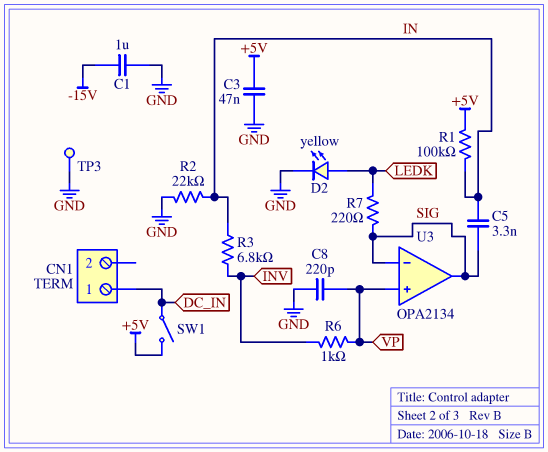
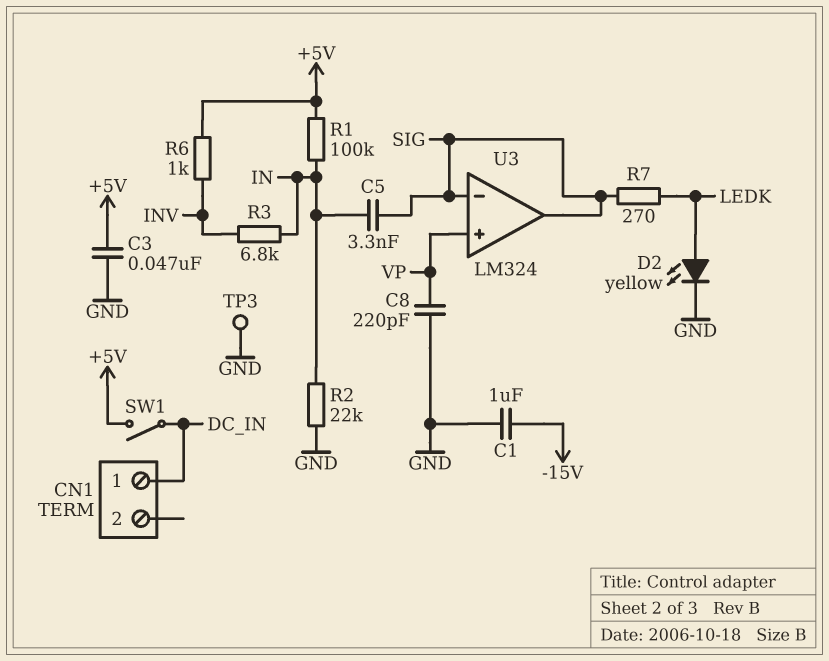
R6: 1k (INV, VP) -> 1k (+5V, INV)
R7: 220 (LEDK, SIG) -> 270 (LEDK, SIG)
U3: OPA2134 -> LM324

